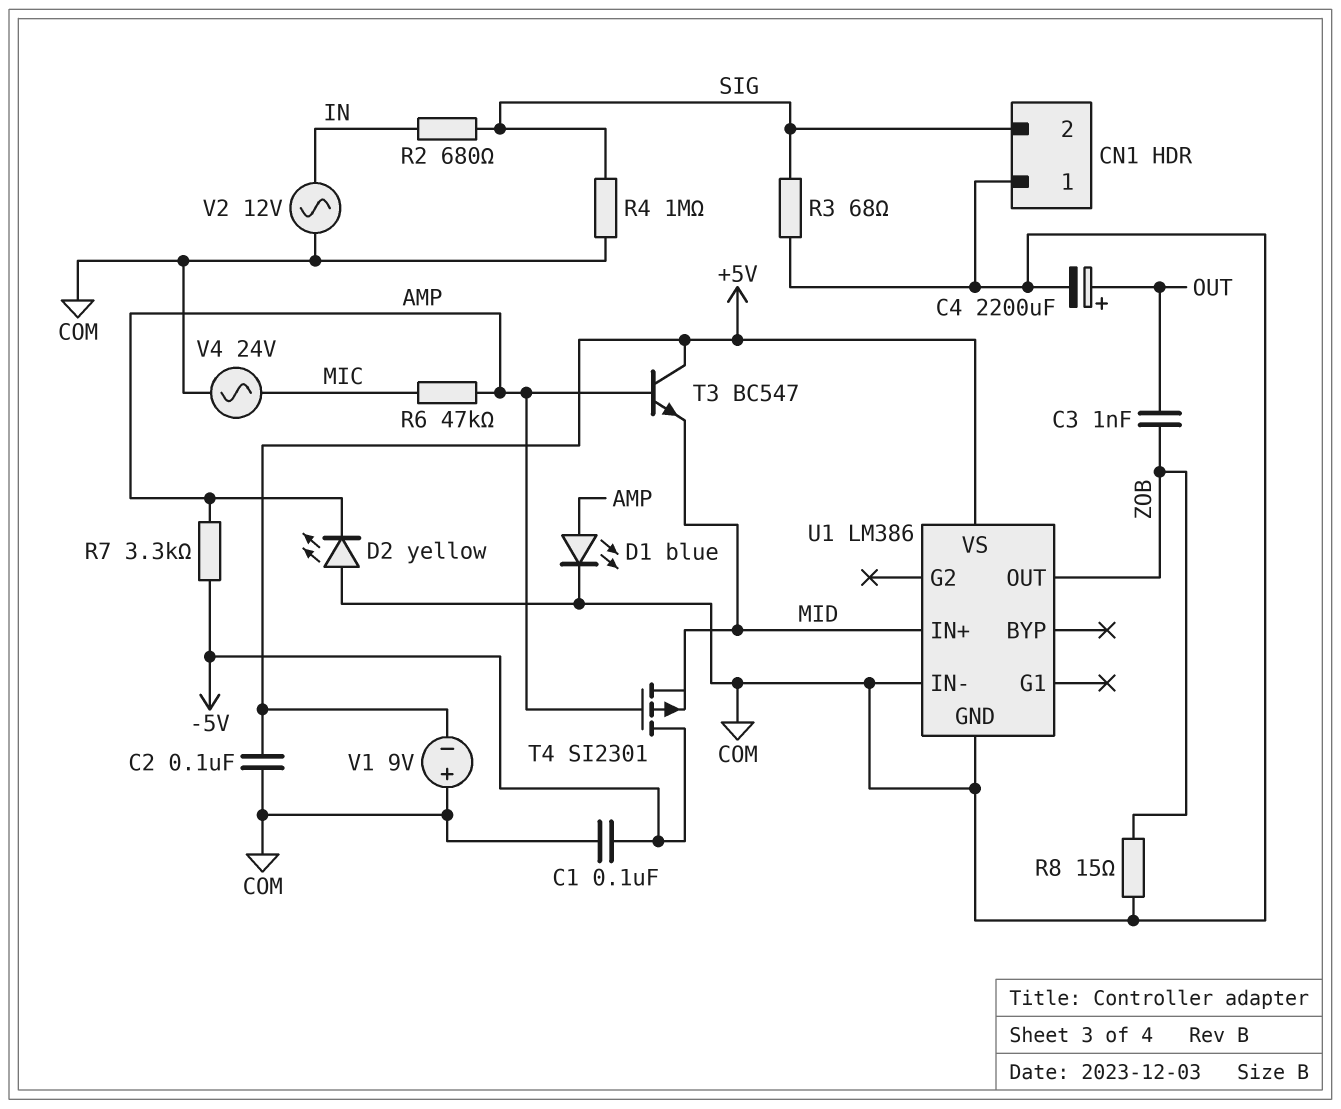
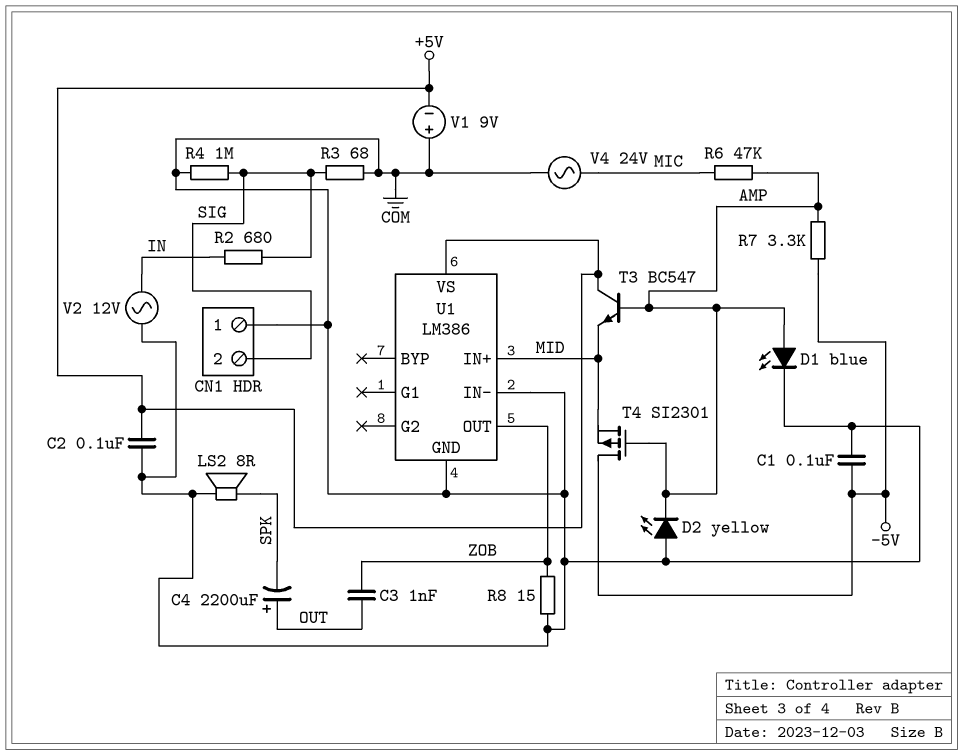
C4: 2200uF (plus OUT, minus COM) -> 2200uF (plus OUT, minus SPK)
LS2: none -> speaker 8R (COM, SPK)

